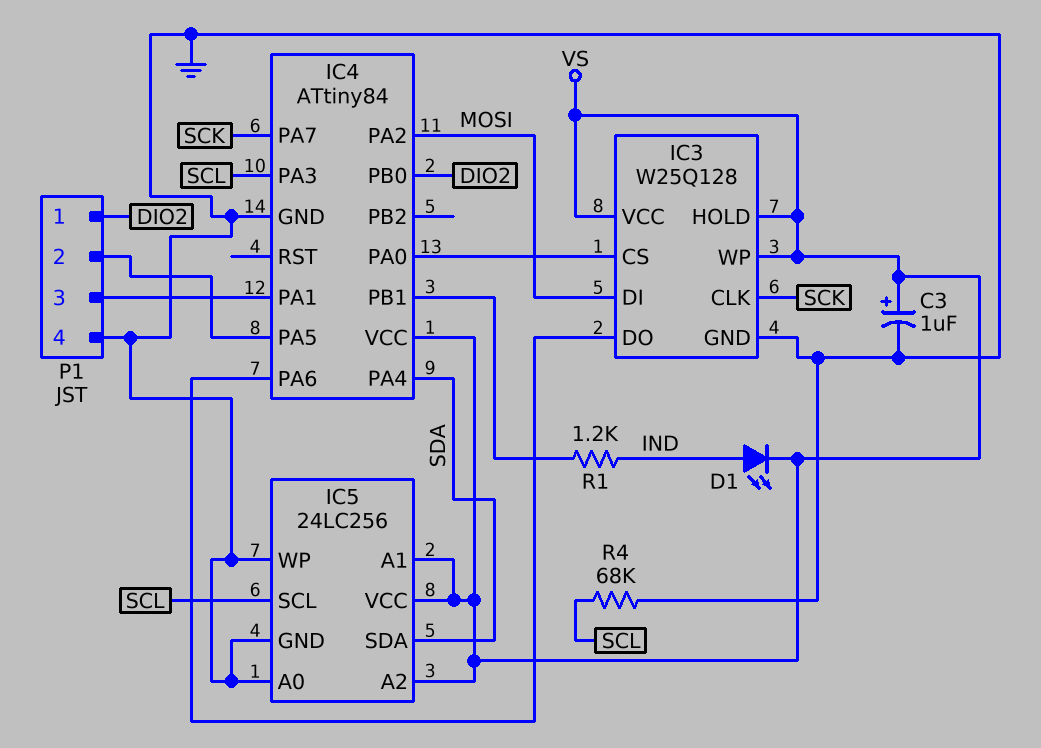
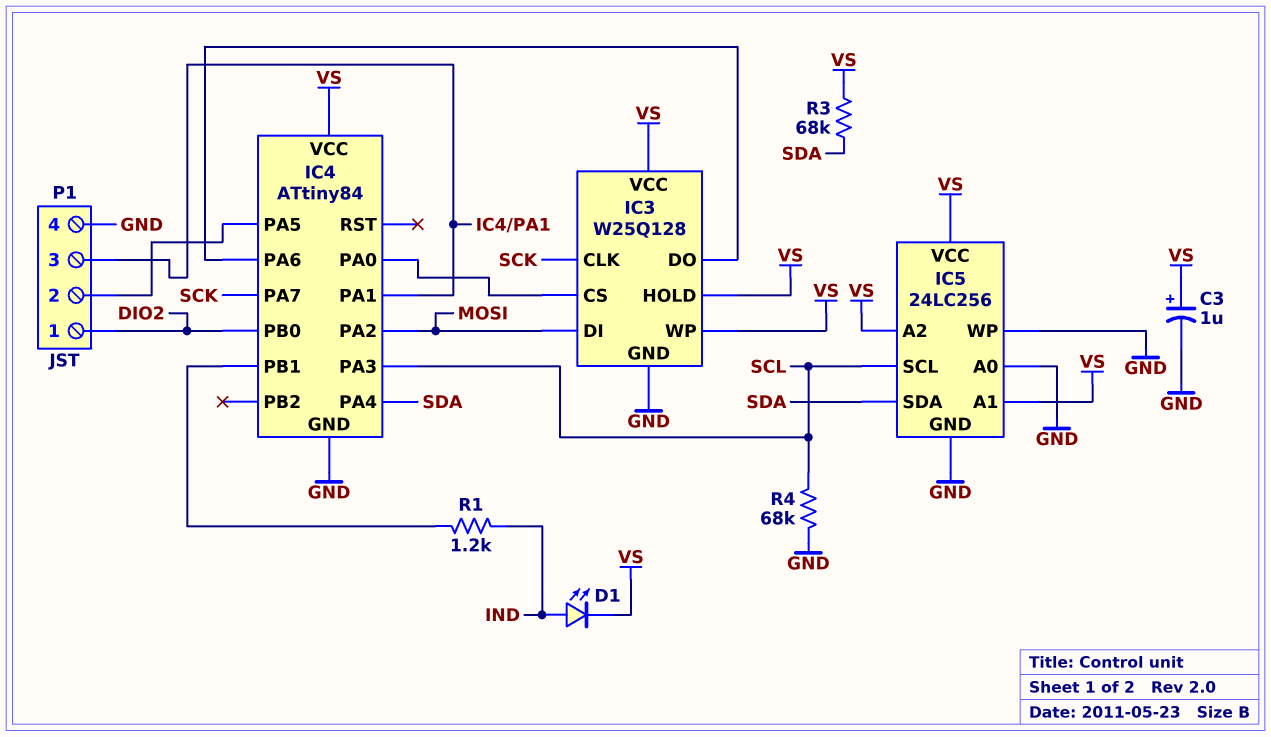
R3: none -> 68k (SDA, VS)

